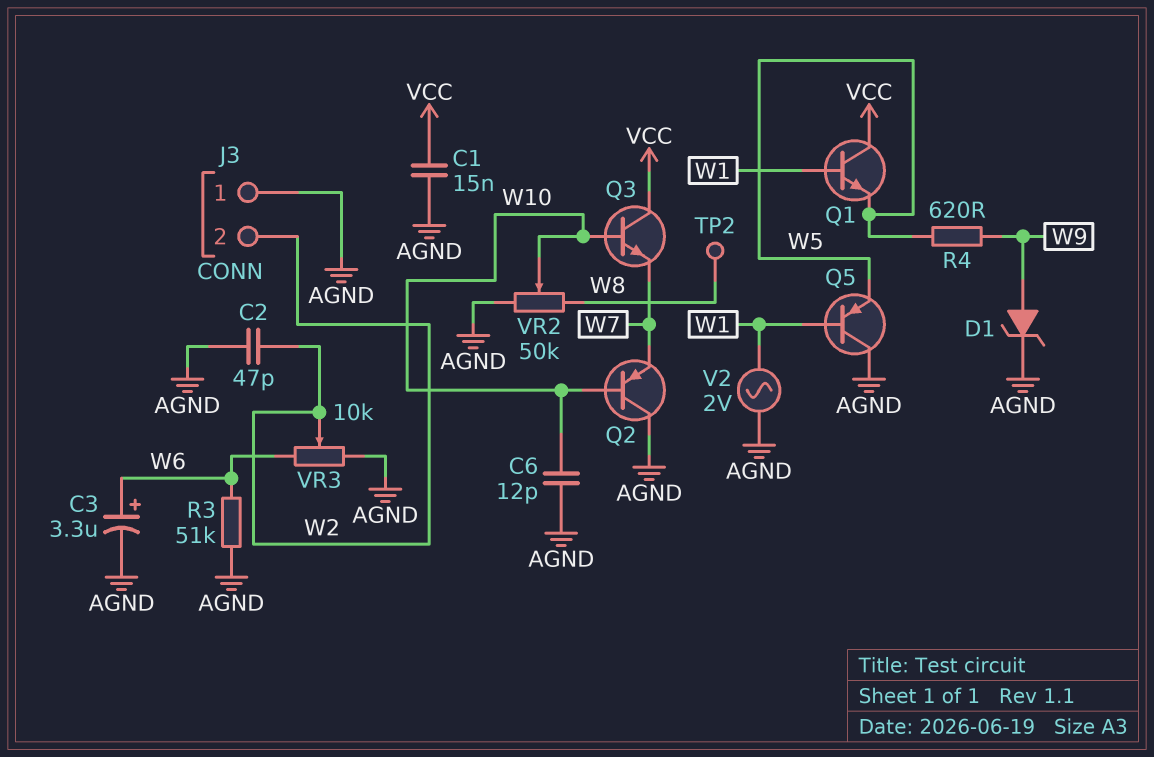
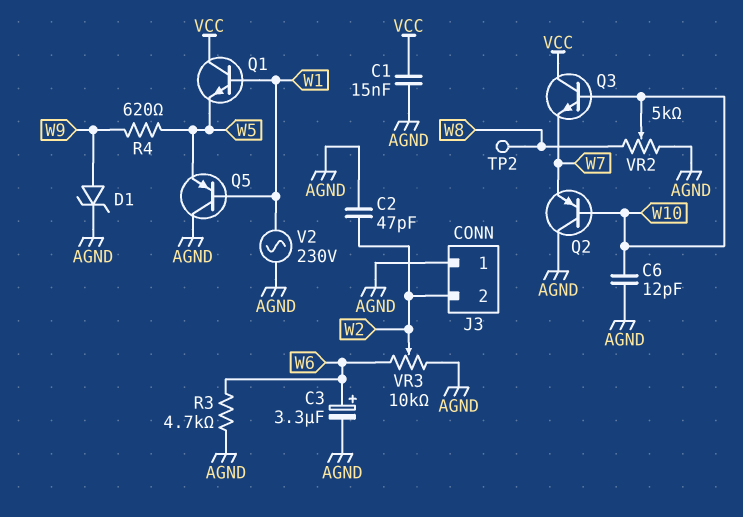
R3: 51k (AGND, W6) -> 4.7k (AGND, W6)
V2: AC 2V (AGND, W1) -> AC 230V (AGND, W1)
VR2: 50k (AGND, W8, wiper W10) -> 5k (AGND, W8, wiper W10)

